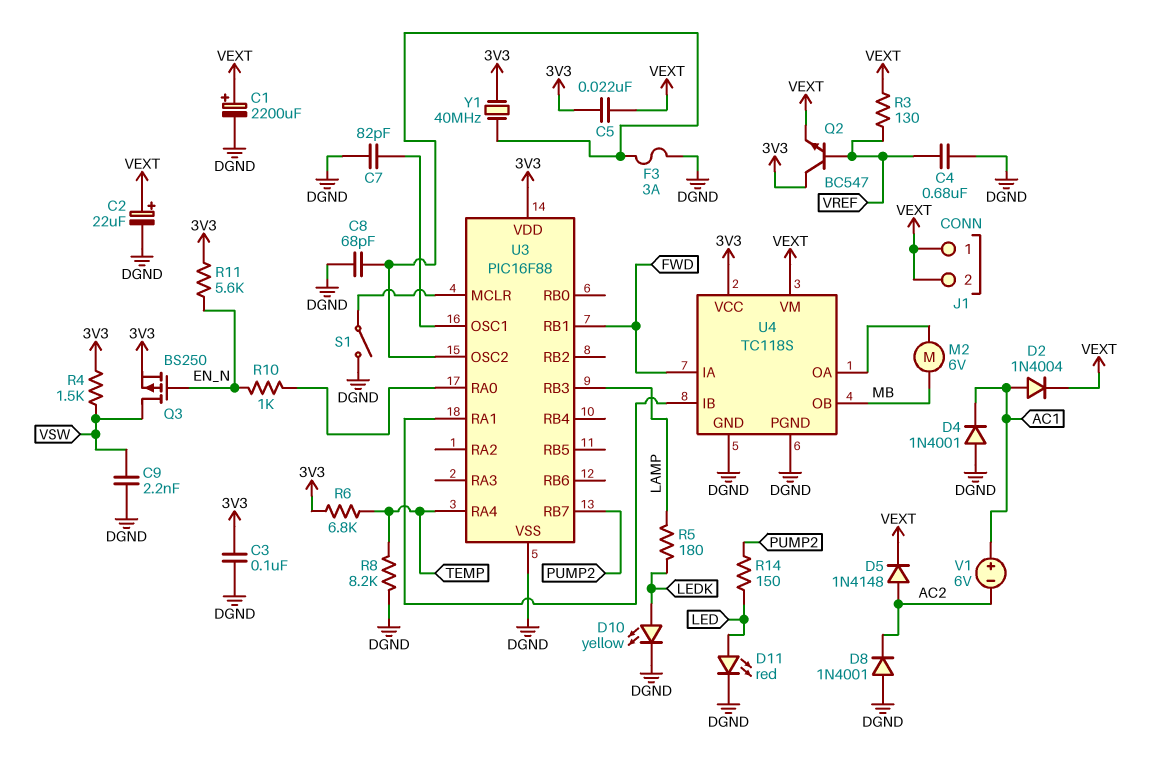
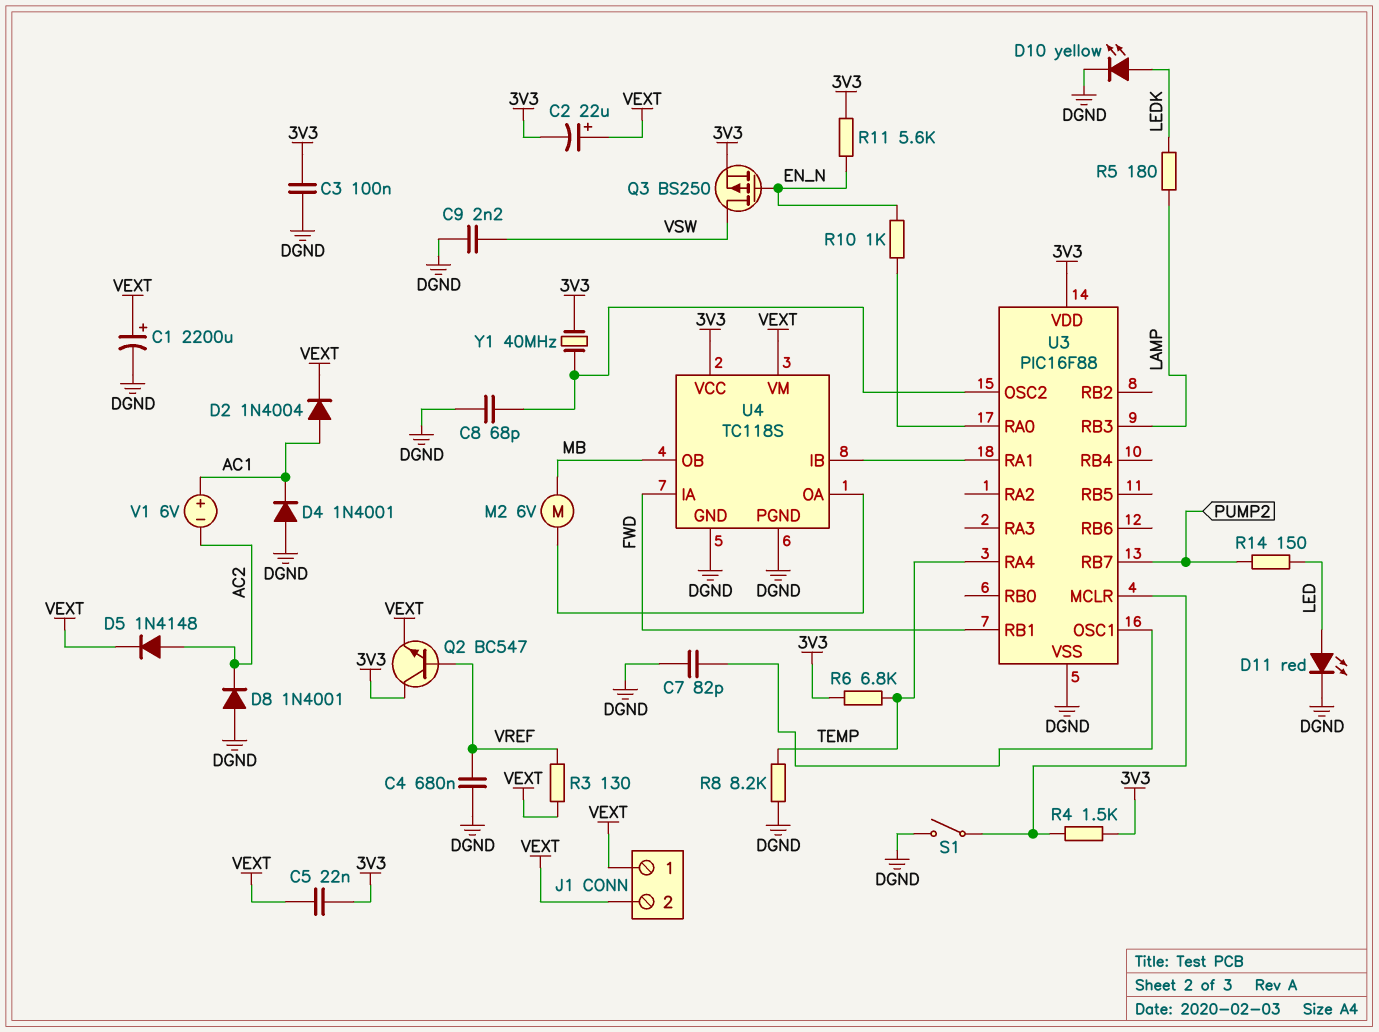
C2: 22uF (plus VEXT, minus DGND) -> 22uF (plus VEXT, minus 3V3)
F3: 3A (DGND, U3/OSC2) -> none
R4: 1.5k (3V3, VSW) -> 1.5k (3V3, U3/MCLR)

